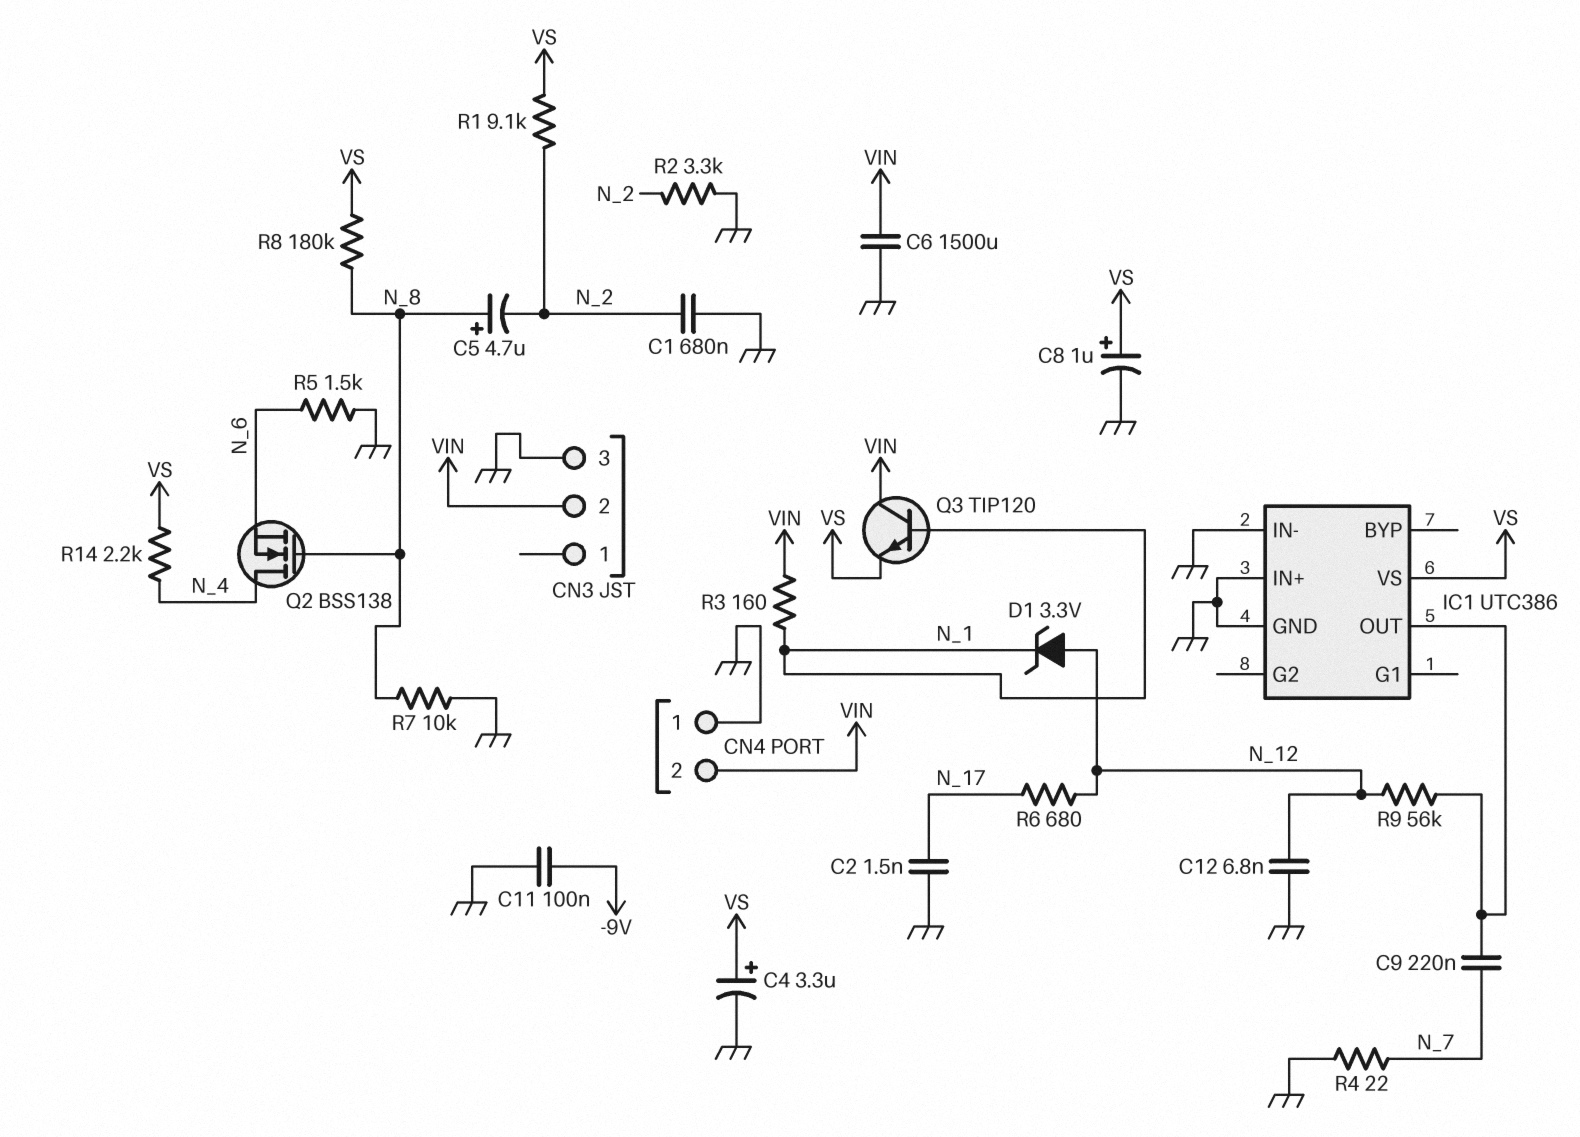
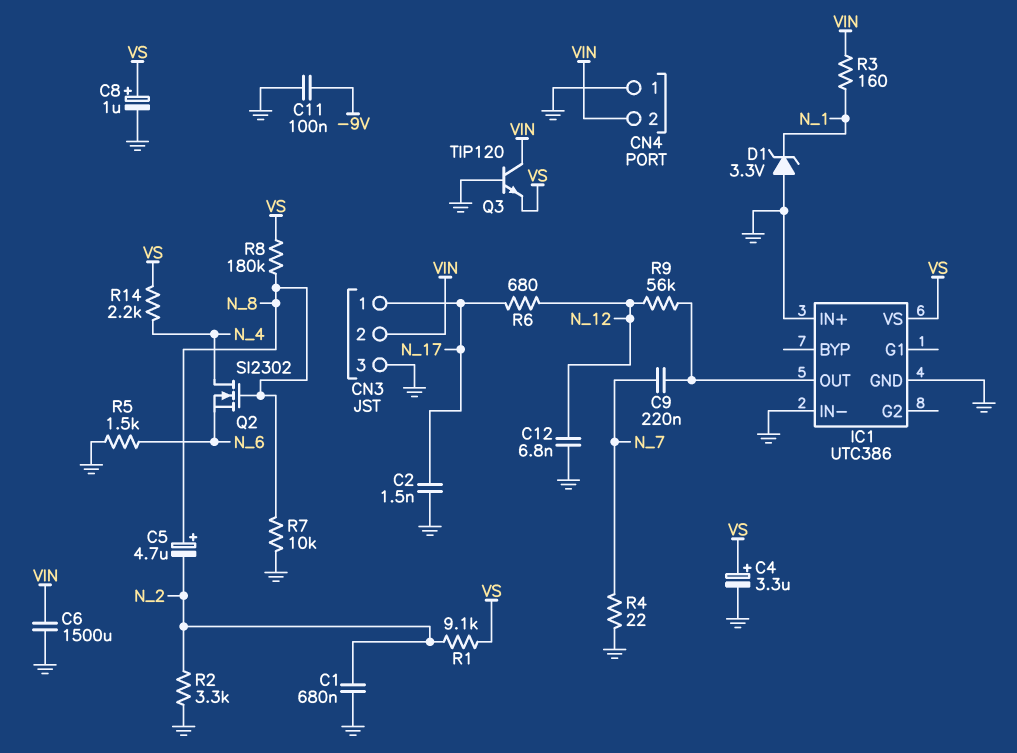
CN3 pin 1: none -> N_17
D1: zener 3.3V (A N_12, K N_1) -> zener 3.3V (A GND, K N_1)
Q2: NMOS BSS138 (G N_8, D N_4, S N_6) -> NMOS SI2302 (G N_8, D N_4, S N_6)
Q3: NPN TIP120 (B N_1, C VIN, E VS) -> NPN TIP120 (B GND, C VIN, E VS)

